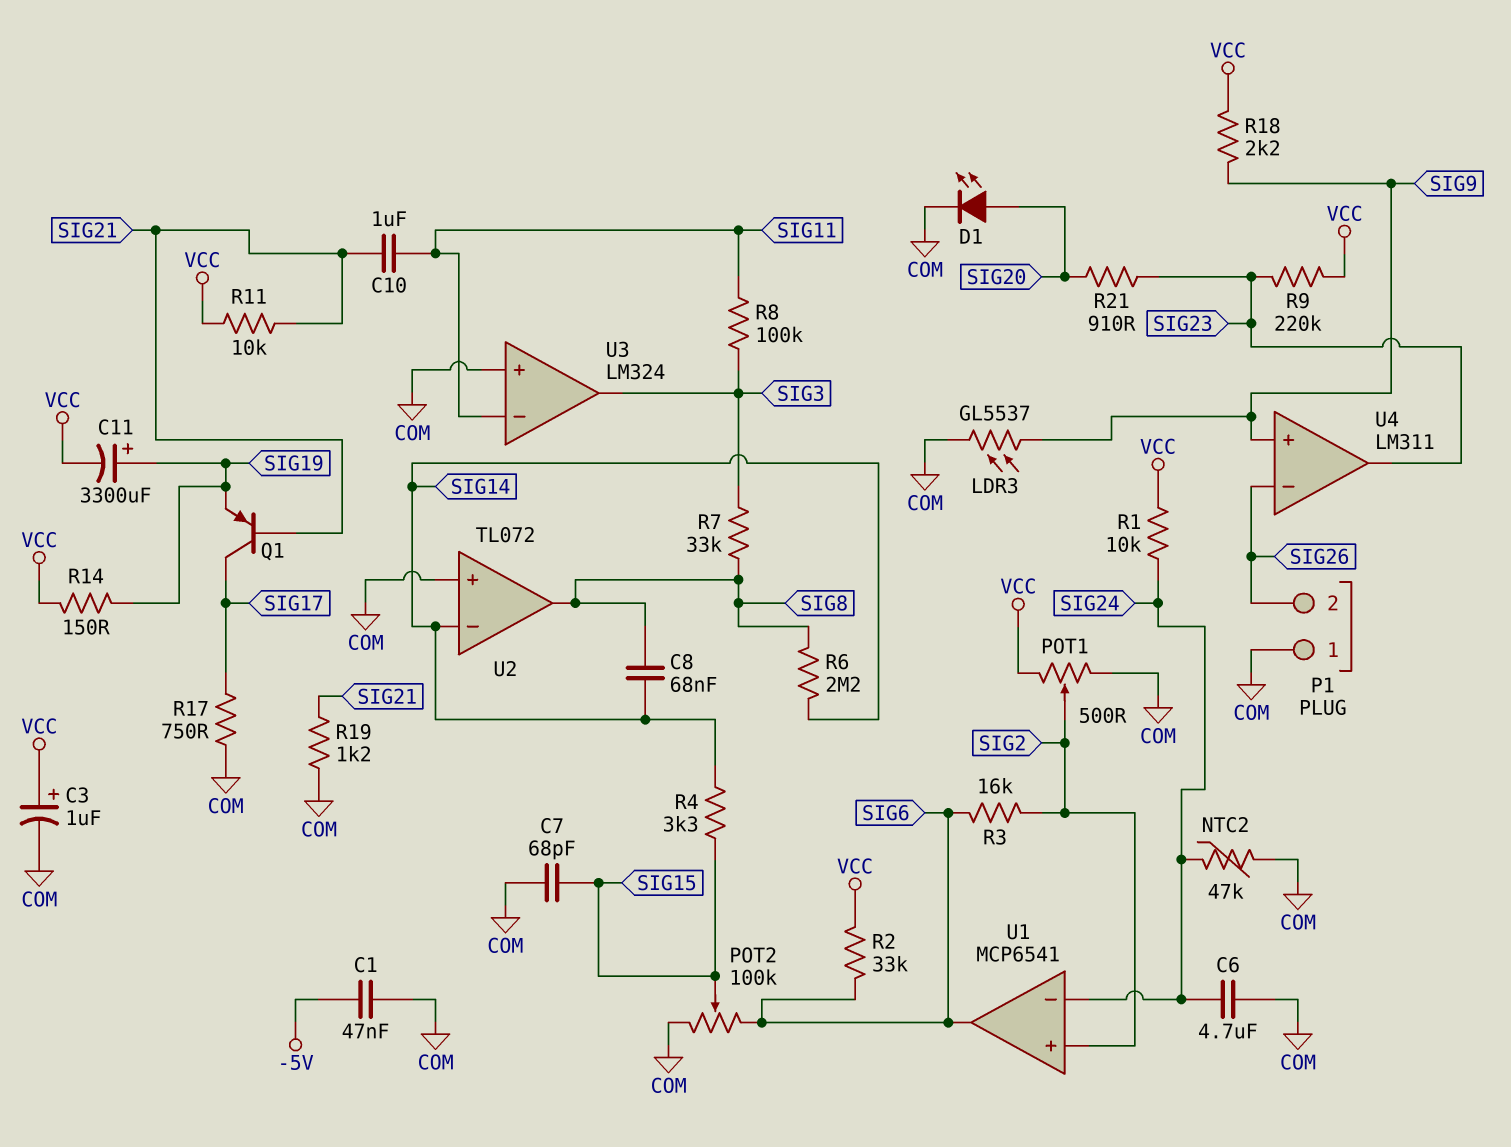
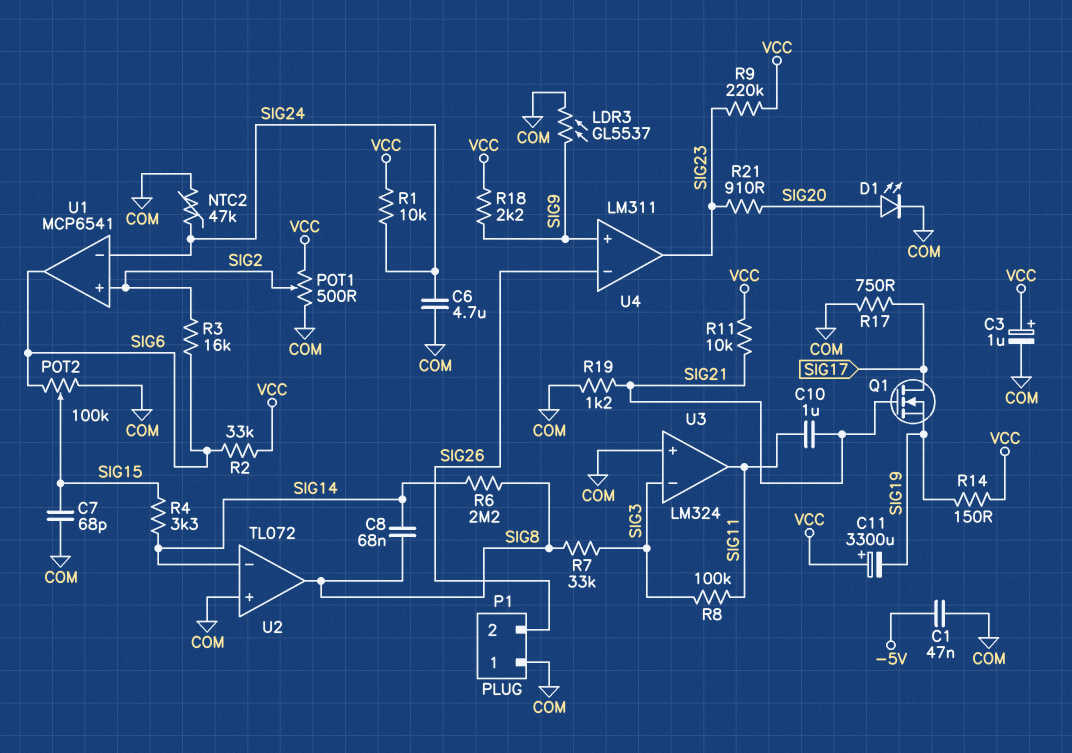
C11: 3300uF (plus SIG19, minus VCC) -> 3300uF (plus VCC, minus SIG19)
Q1: PNP (B SIG21, C SIG17, E SIG19) -> NMOS (G SIG21, D SIG17, S SIG19)
U3 pin in-: SIG11 -> SIG3
U3 pin out: SIG3 -> SIG11

